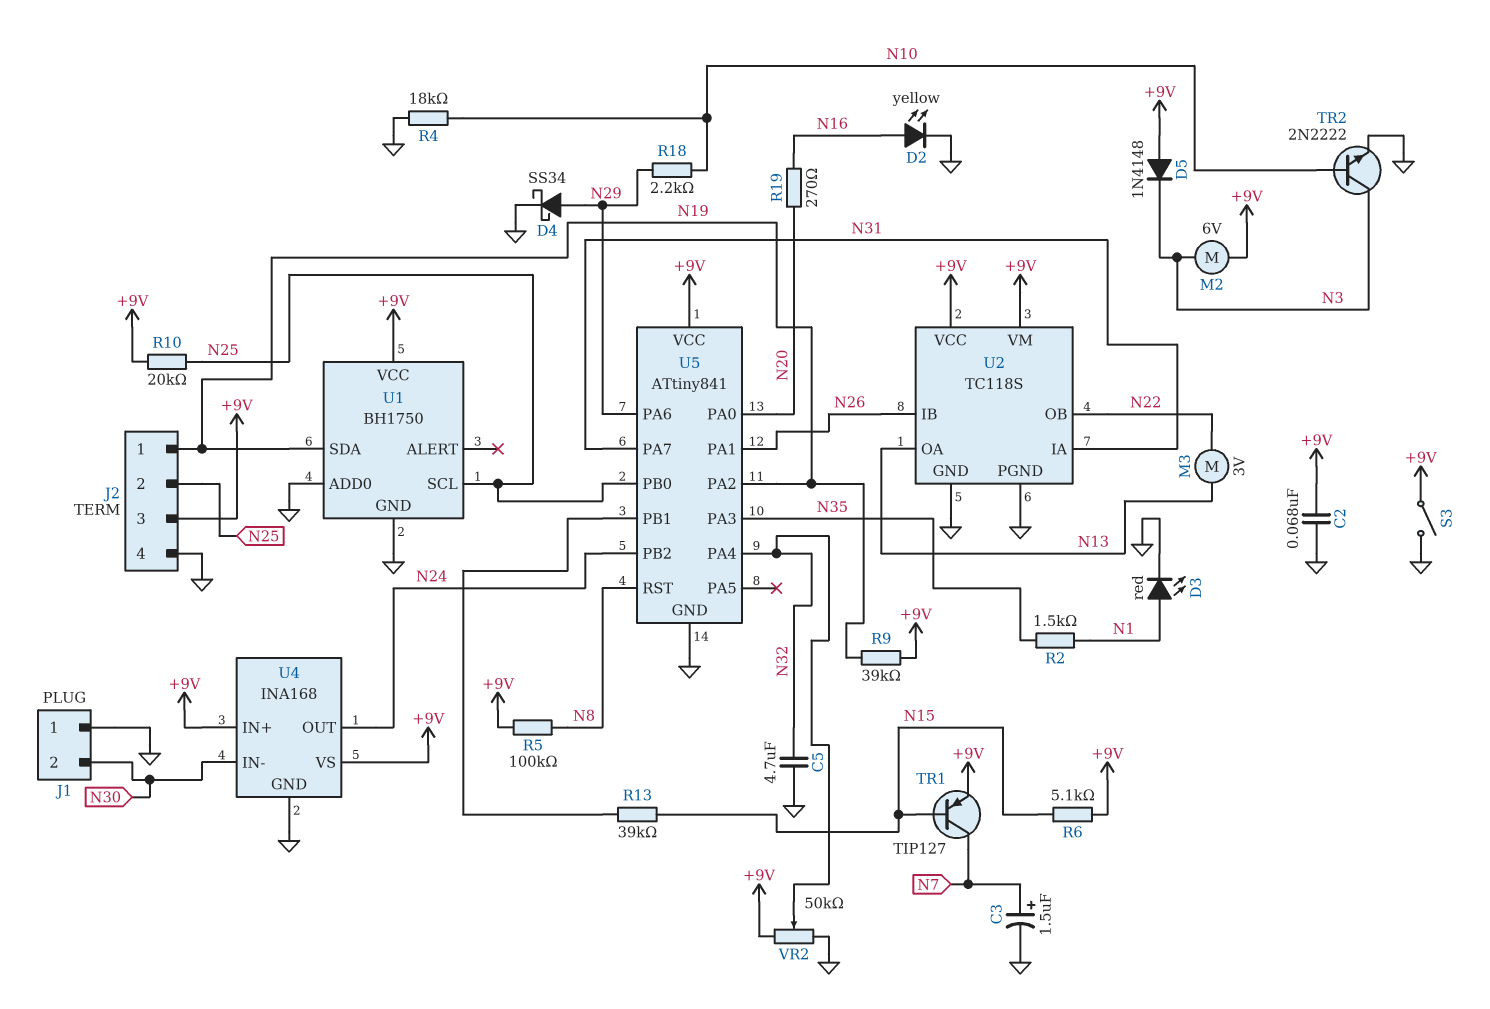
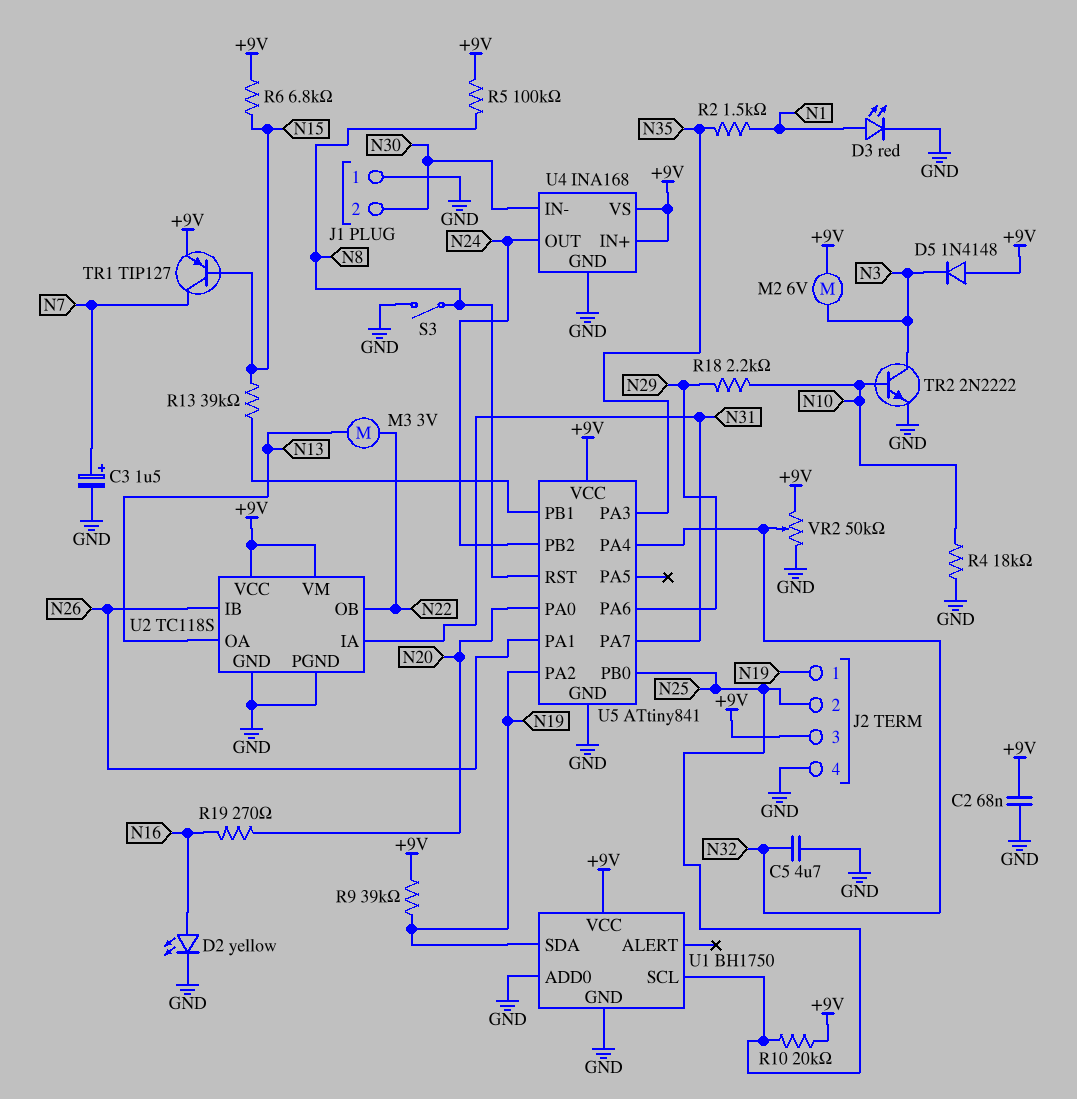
D4: schottky SS34 (A N29, K GND) -> none
R6: 5.1k (+9V, N15) -> 6.8k (+9V, N15)
S3: switch (+9V, GND) -> switch (GND, N8)

